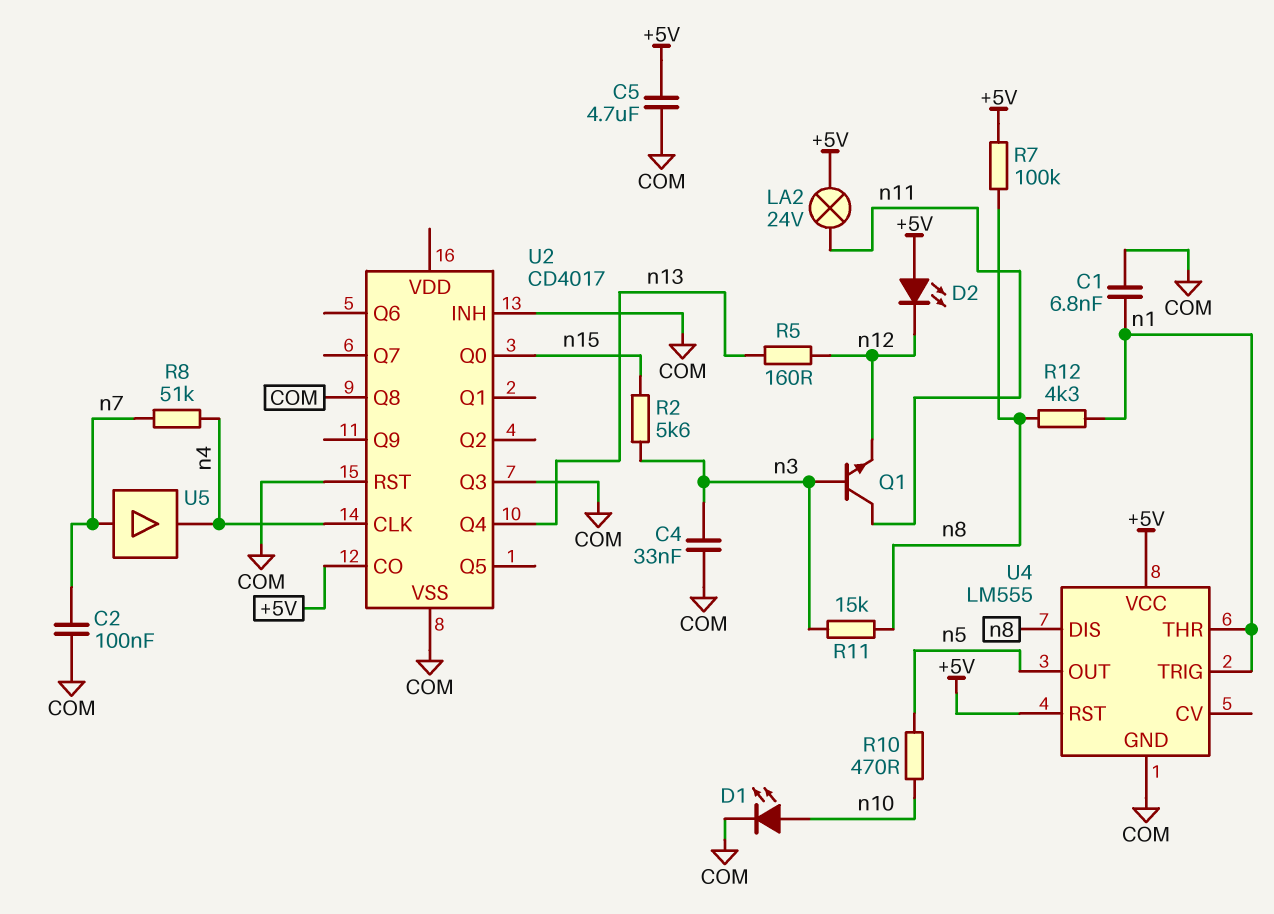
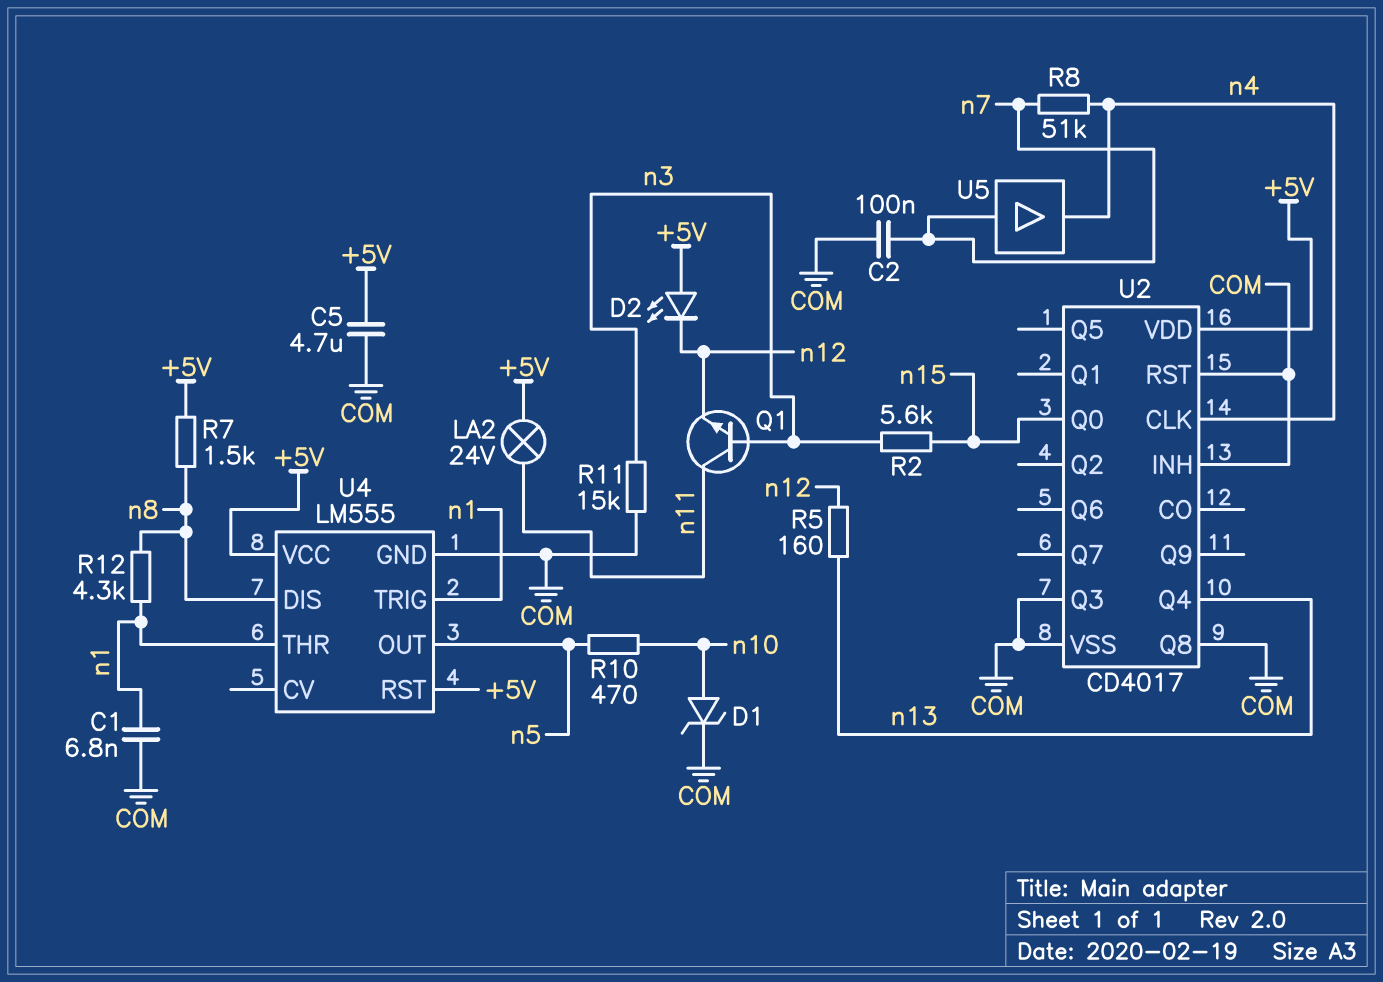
C4: 33nF (COM, n3) -> none
D1: LED (A n10, K COM) -> zener (A n10, K COM)
R7: 100k (+5V, n8) -> 1.5k (+5V, n8)
R11: 15k (n3, n8) -> 15k (COM, n3)
U2 pin CO: +5V -> none
U2 pin VDD: none -> +5V

